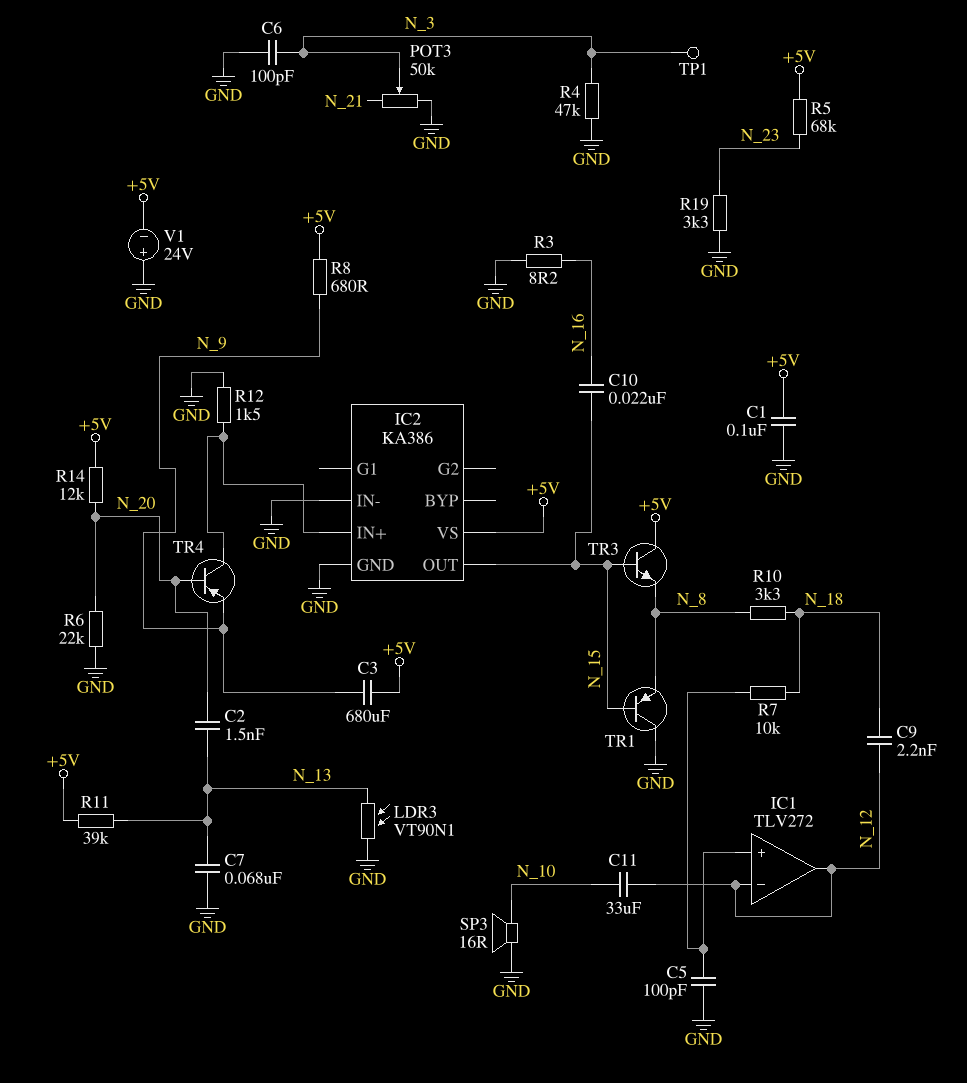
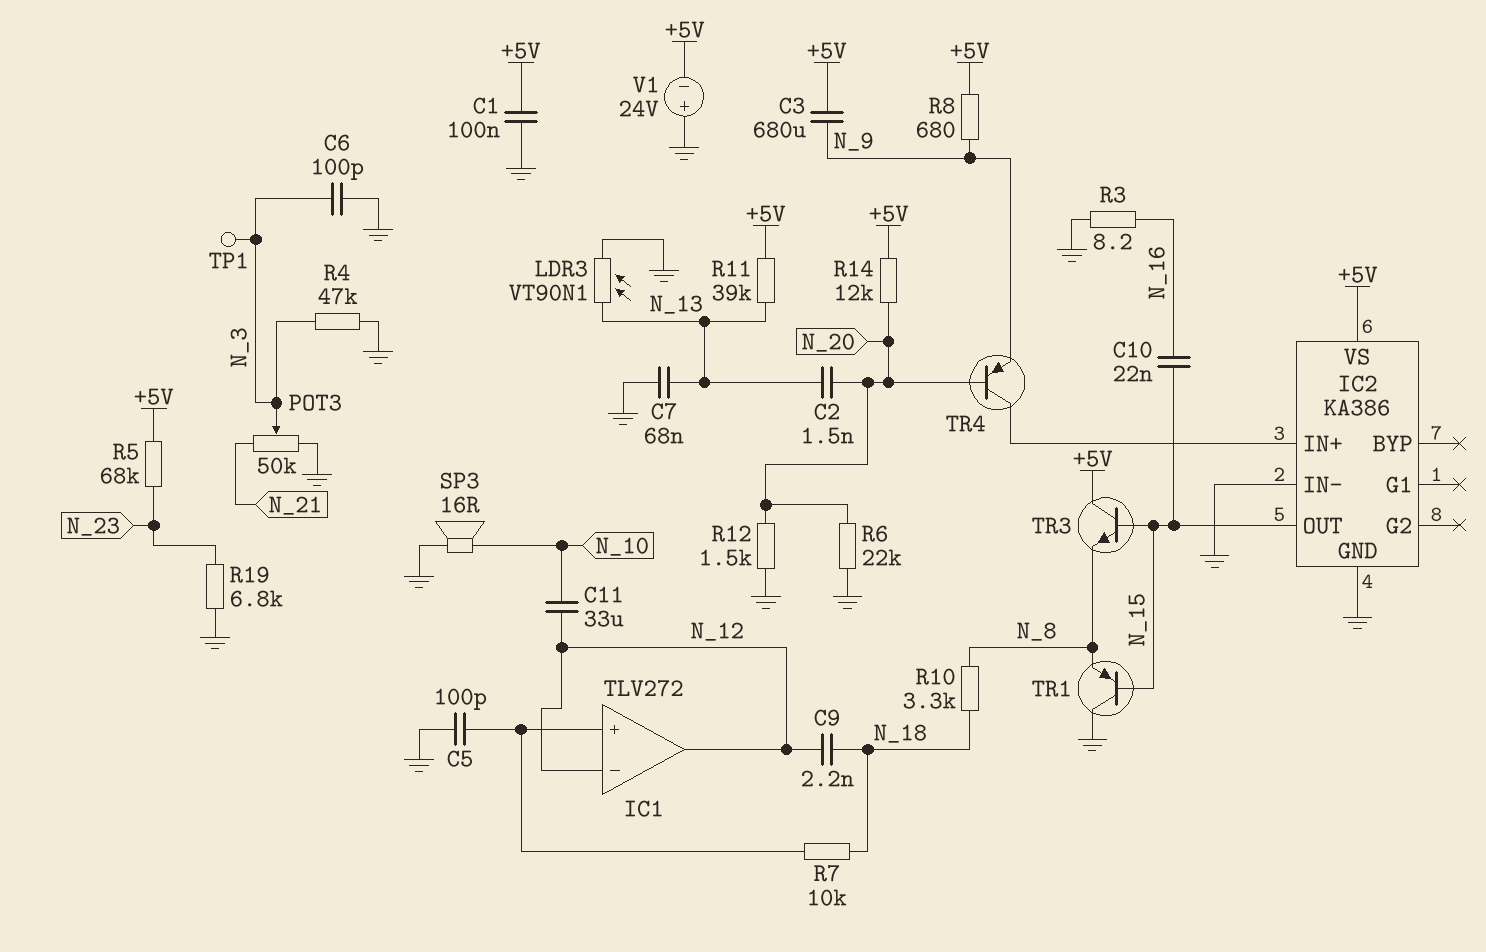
R12: 1.5k (GND, IC2/IN+) -> 1.5k (GND, N_20)
R19: 3.3k (GND, N_23) -> 6.8k (GND, N_23)

